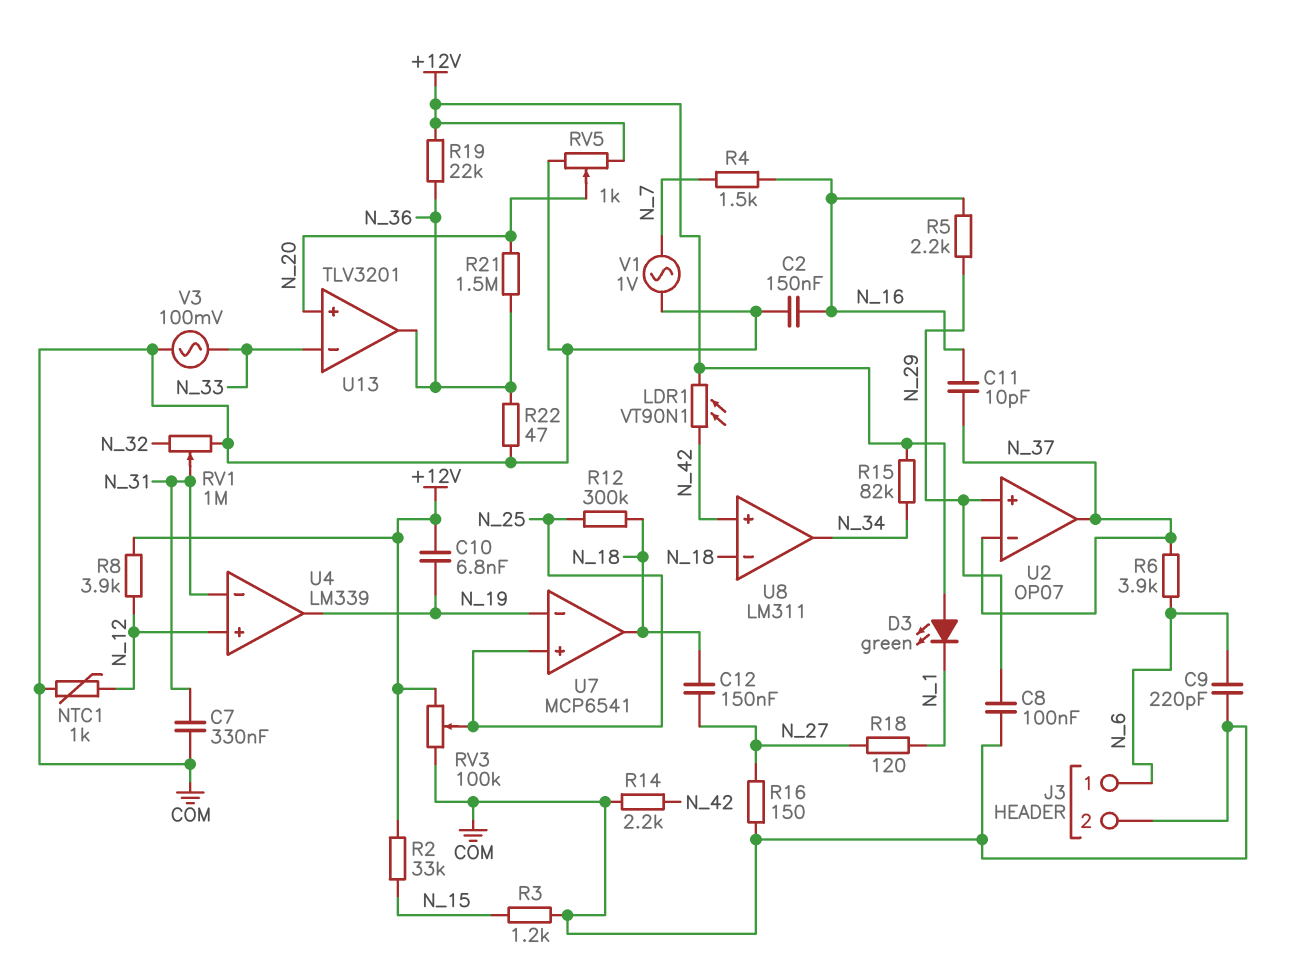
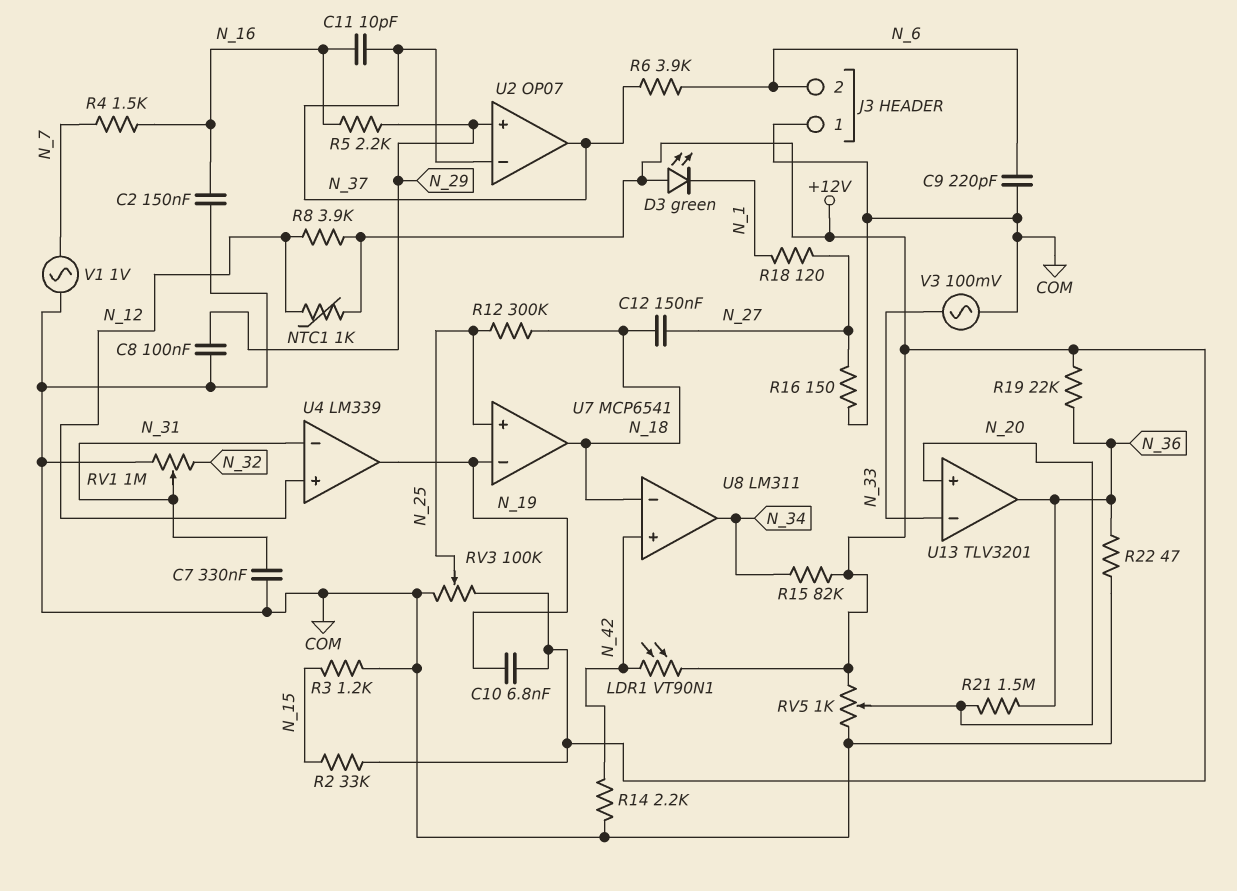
J3 pin 1: N_6 -> COM
J3 pin 2: COM -> N_6
NTC1: 1k (COM, N_12) -> 1k (+12V, N_12)

